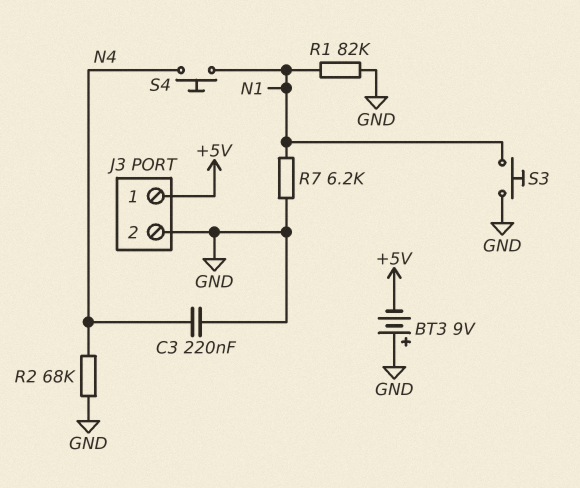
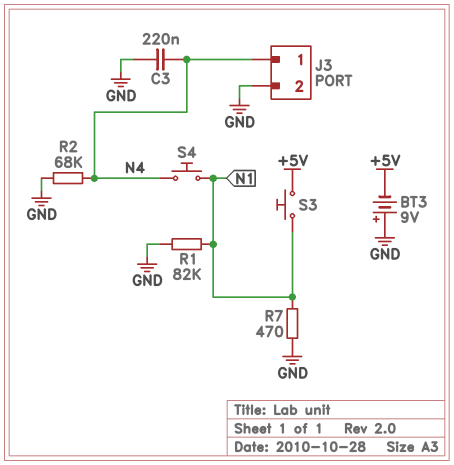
J3 pin 1: +5V -> N4
R7: 6.2k (GND, N1) -> 470 (GND, N1)
S3: button (GND, N1) -> button (+5V, N1)

